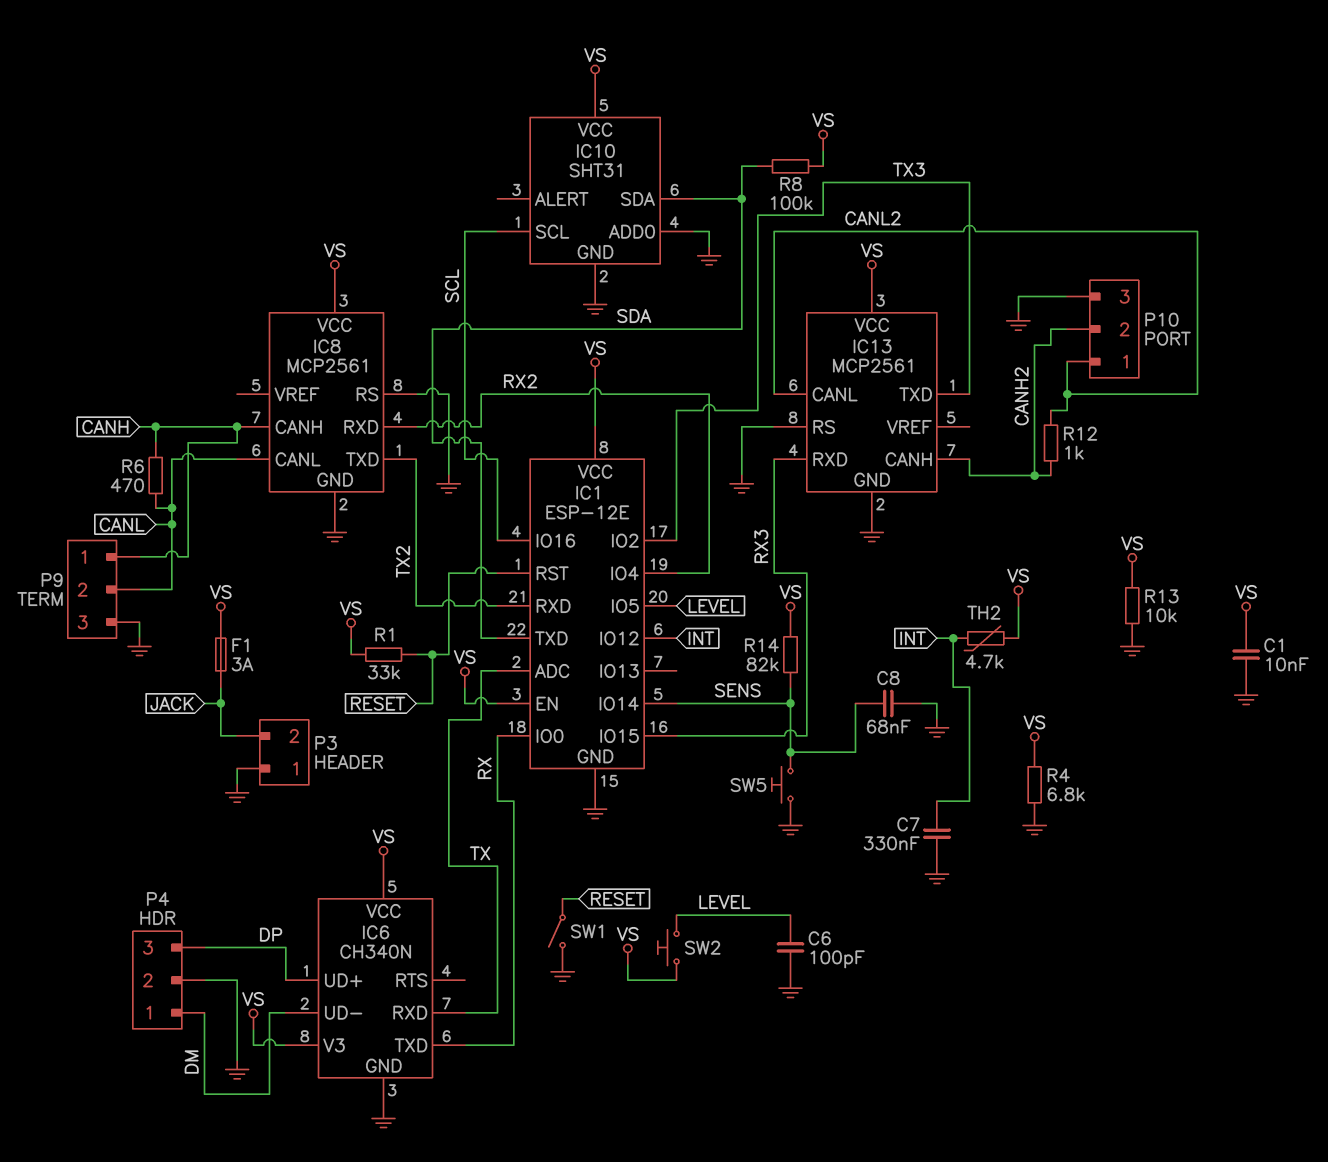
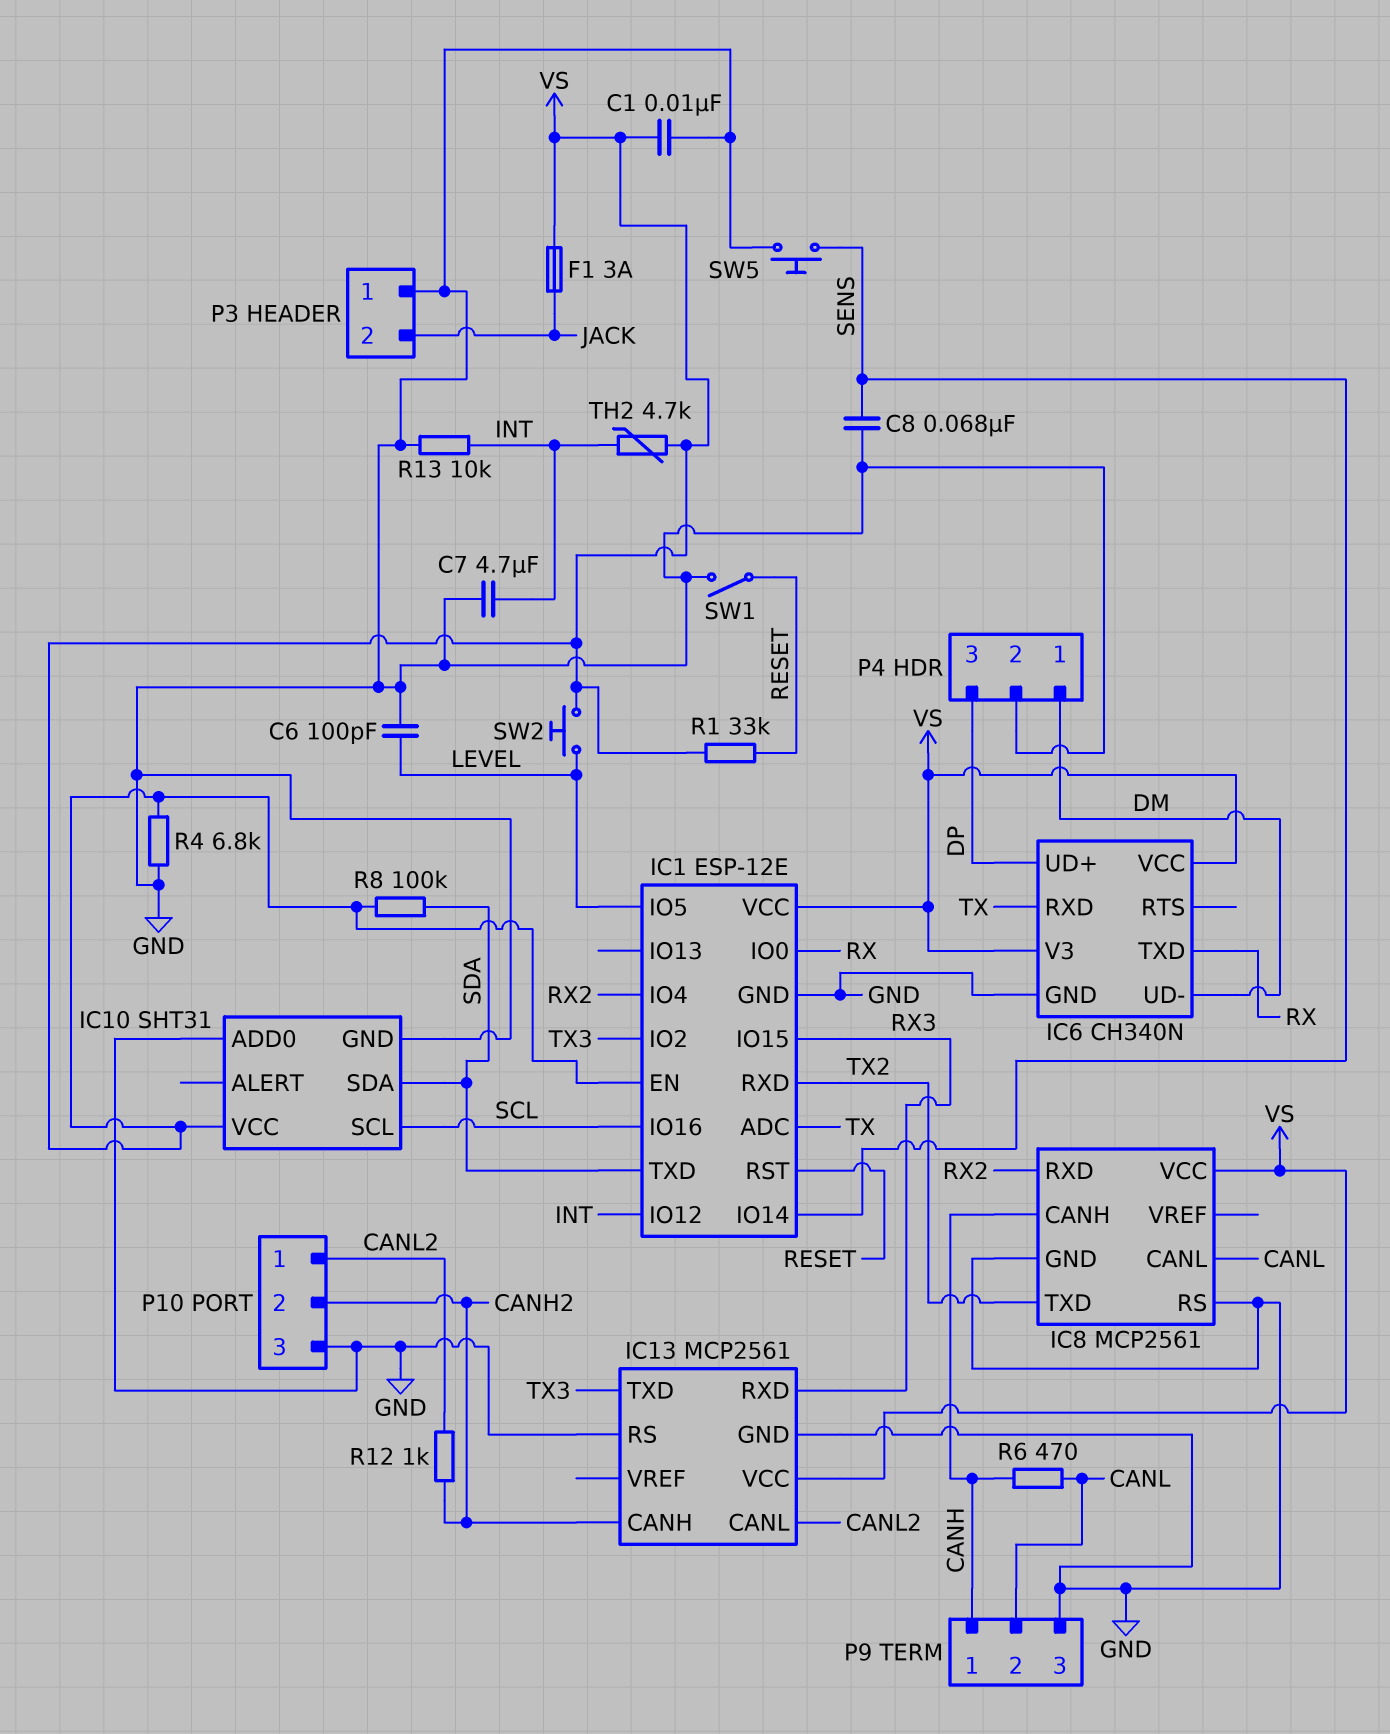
C7: 330nF (GND, INT) -> 4.7uF (GND, INT)
R13: 10k (GND, VS) -> 10k (GND, INT)
R14: 82k (SENS, VS) -> none

